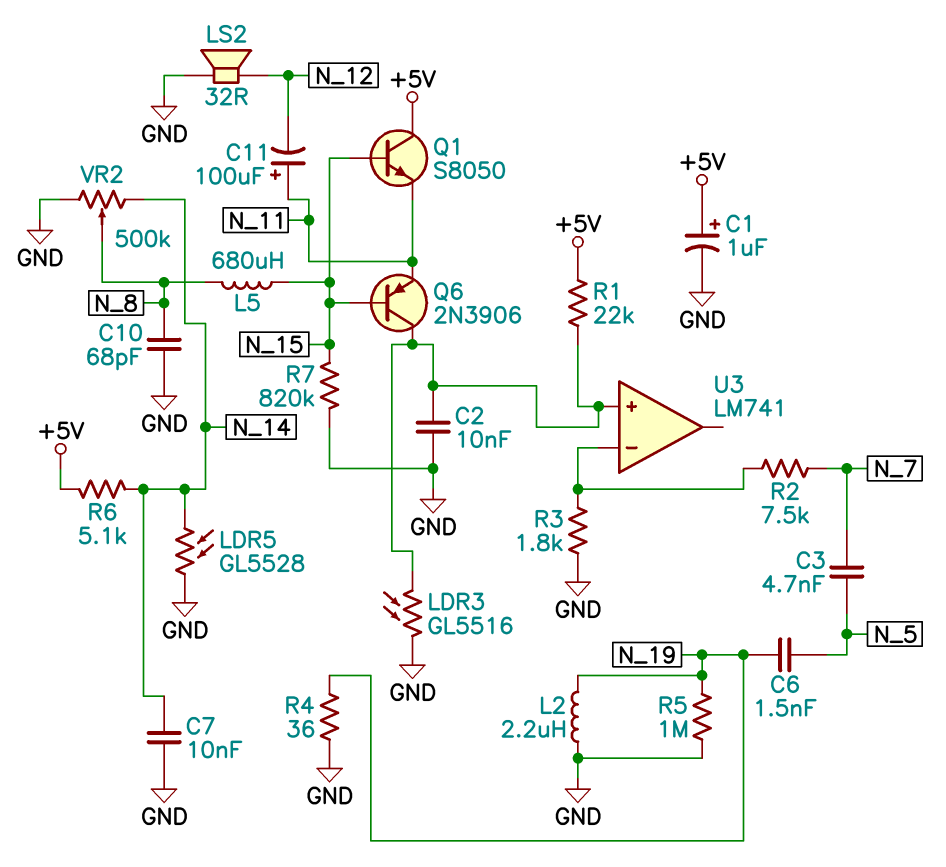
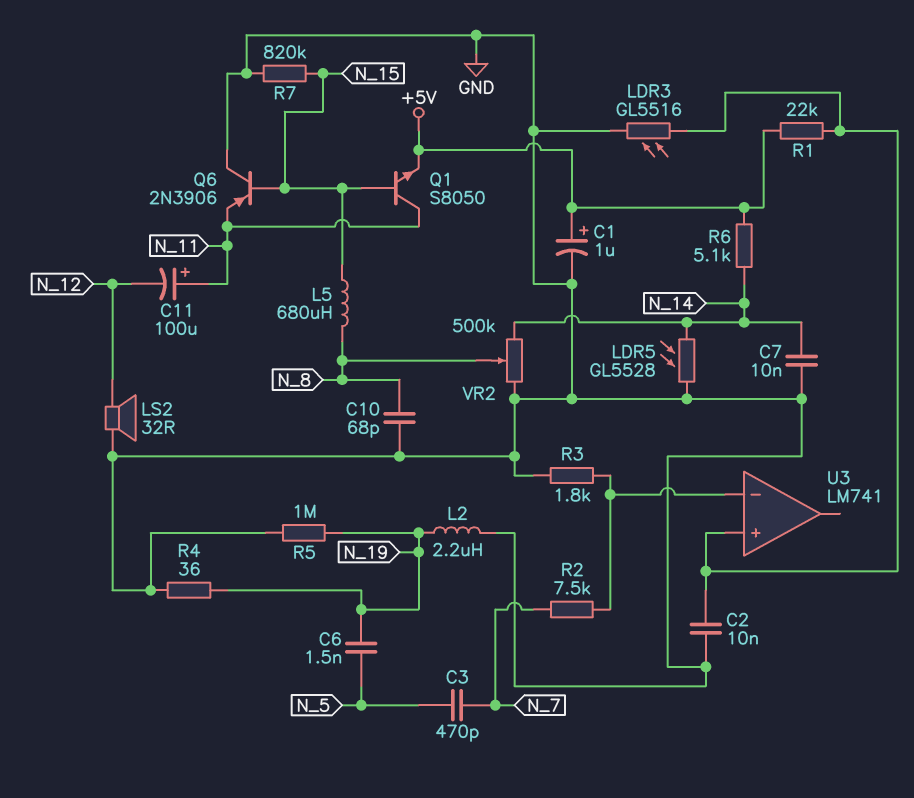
C3: 4.7nF (N_5, N_7) -> 470pF (N_5, N_7)
Q1: NPN S8050 (B N_15, C +5V, E N_11) -> NPN S8050 (B N_15, C N_11, E +5V)
Q6: PNP 2N3906 (B N_15, C U3/in+, E N_11) -> PNP 2N3906 (B N_15, C GND, E N_11)

